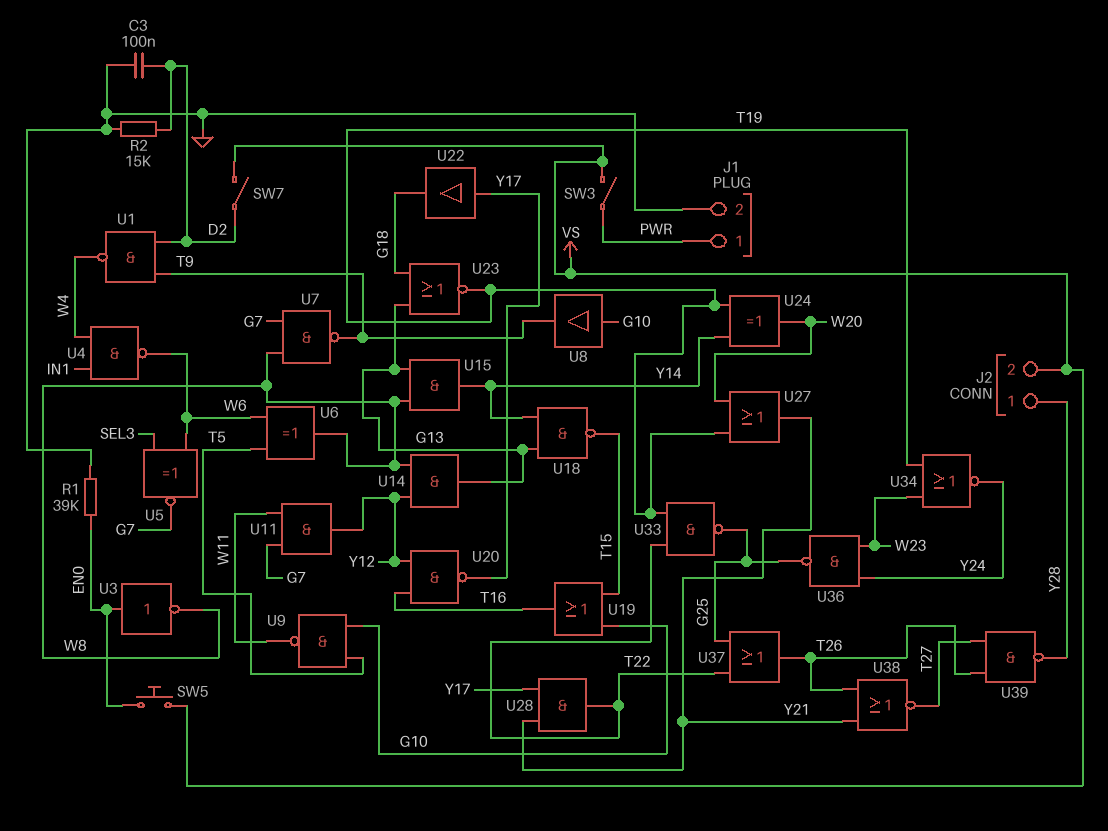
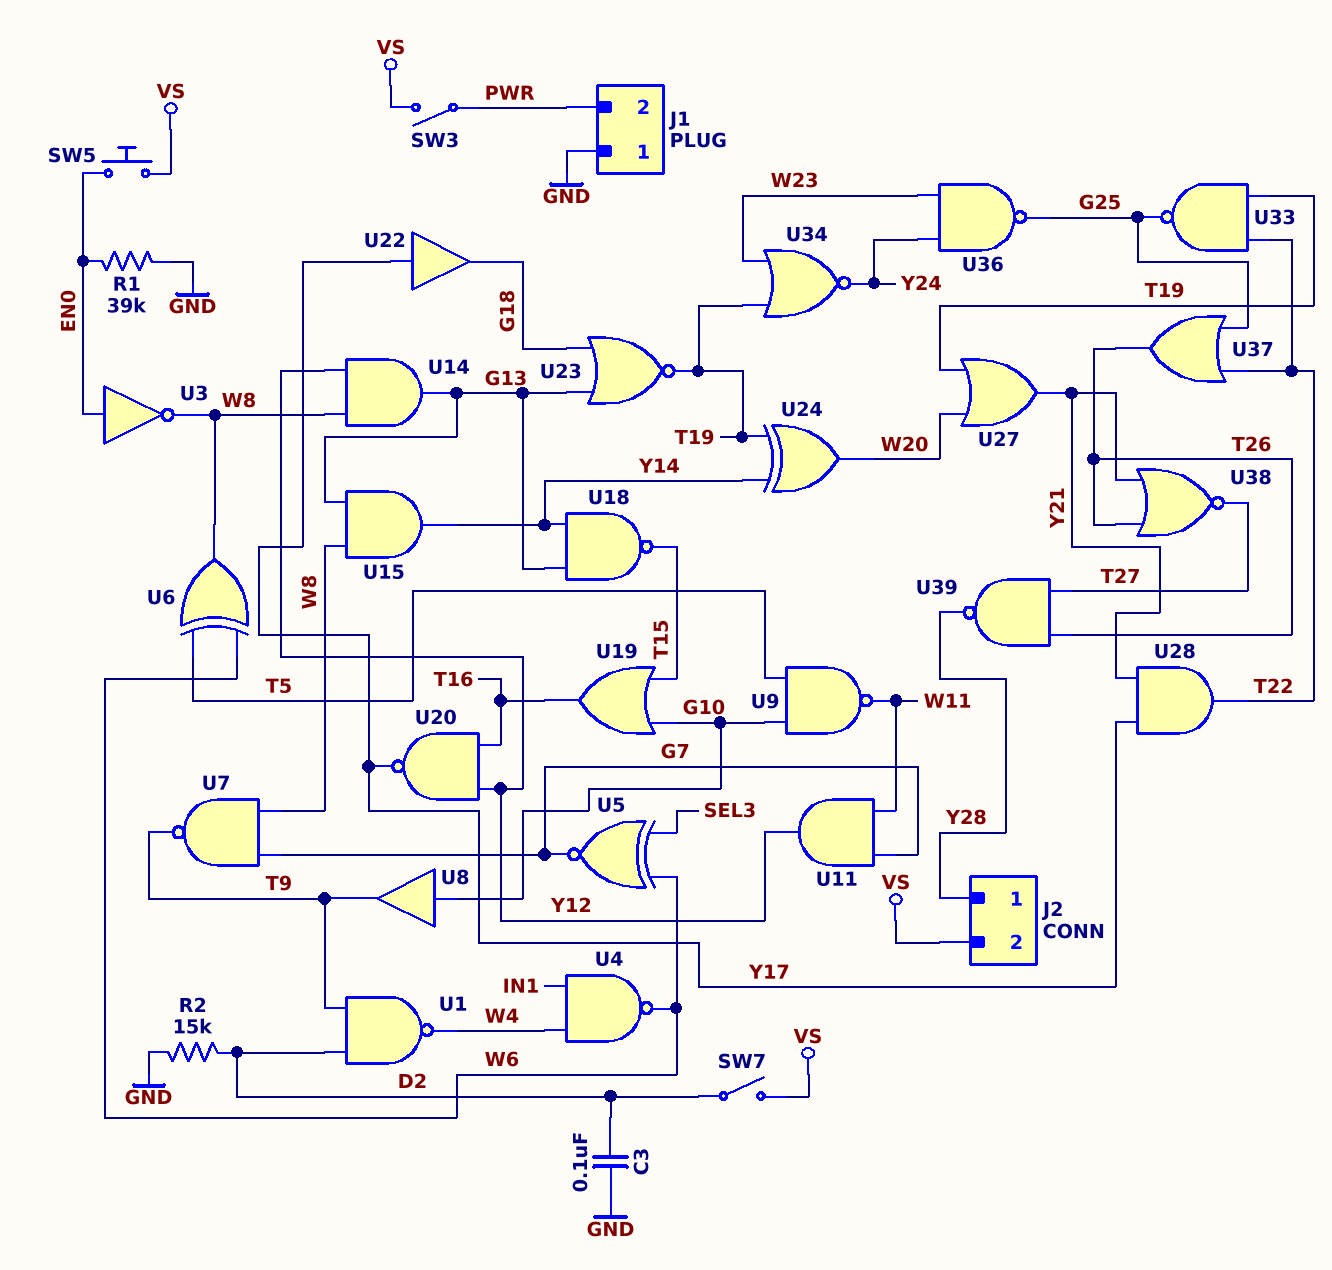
J1 pin 1: PWR -> GND
J1 pin 2: GND -> PWR

